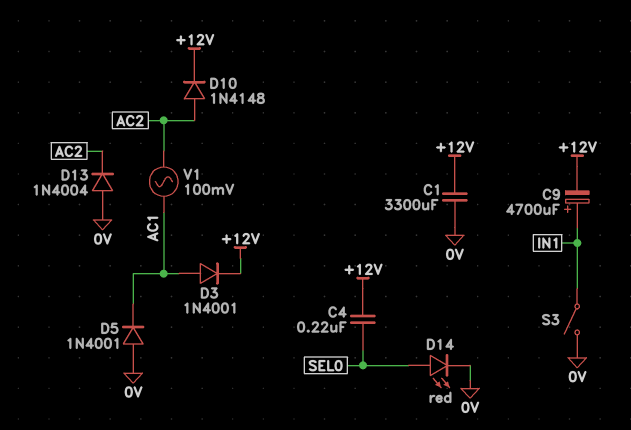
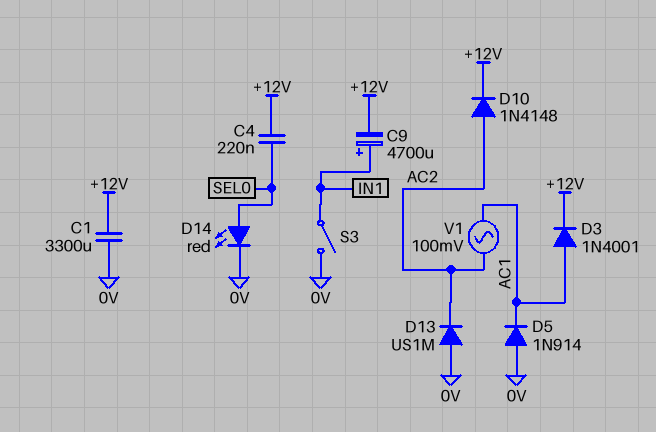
D5: diode 1N4001 (A 0V, K AC1) -> diode 1N914 (A 0V, K AC1)
D13: diode 1N4004 (A 0V, K AC2) -> diode US1M (A 0V, K AC2)

